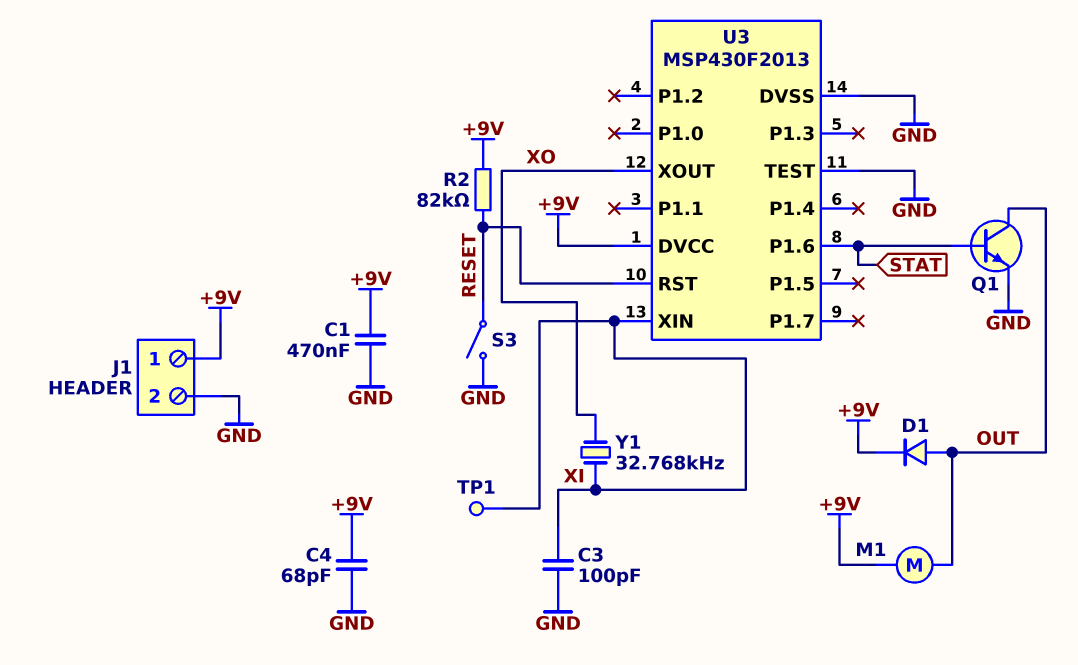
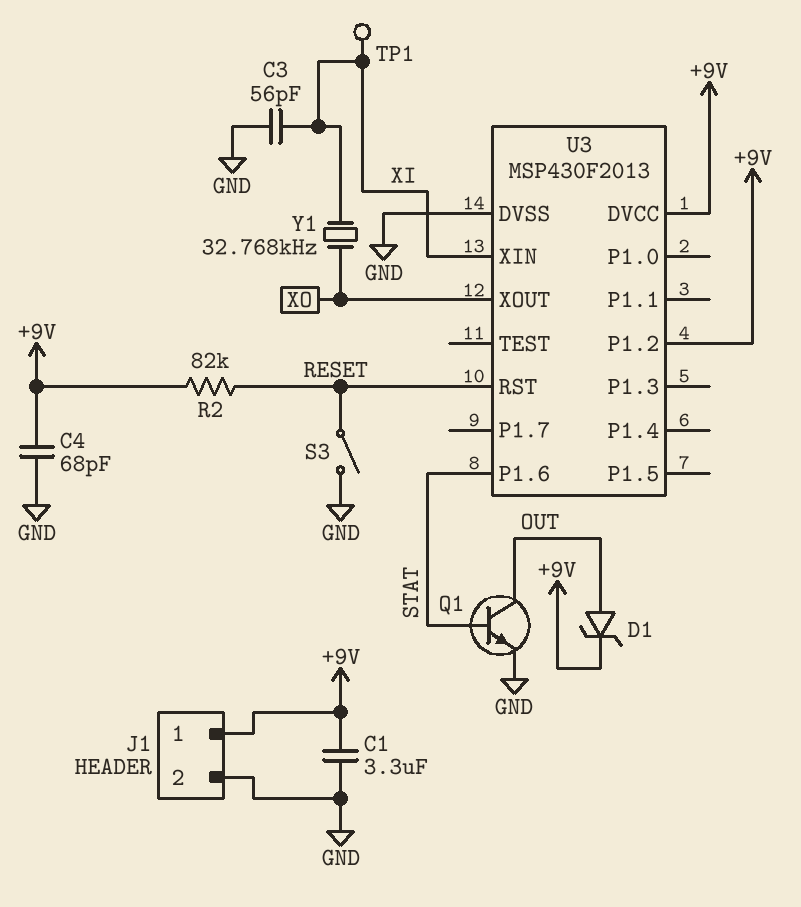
C1: 470nF (+9V, GND) -> 3.3uF (+9V, GND)
C3: 100pF (GND, XI) -> 56pF (GND, XI)
D1: diode (A OUT, K +9V) -> zener (A OUT, K +9V)
M1: motor (+9V, OUT) -> none
U3 pin P1.2: none -> +9V
U3 pin TEST: GND -> none

